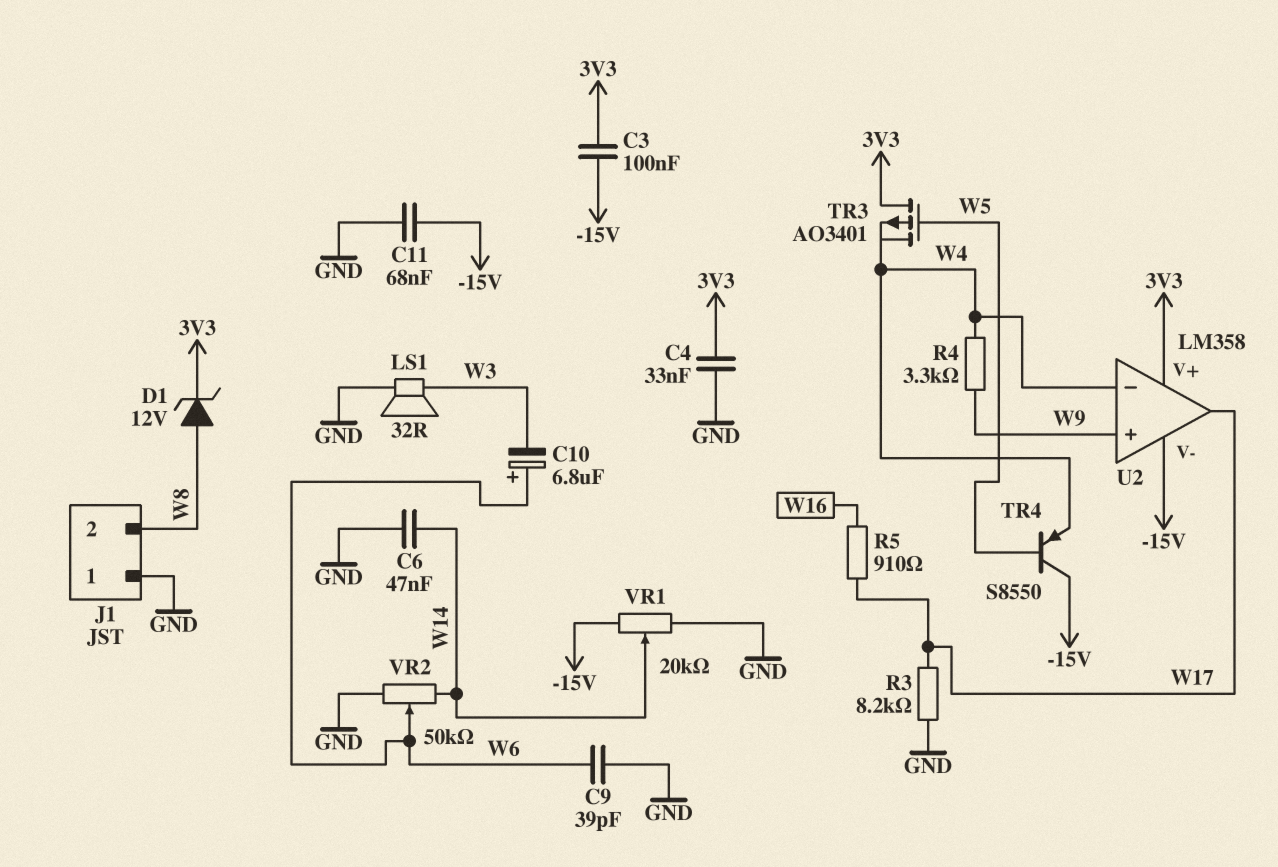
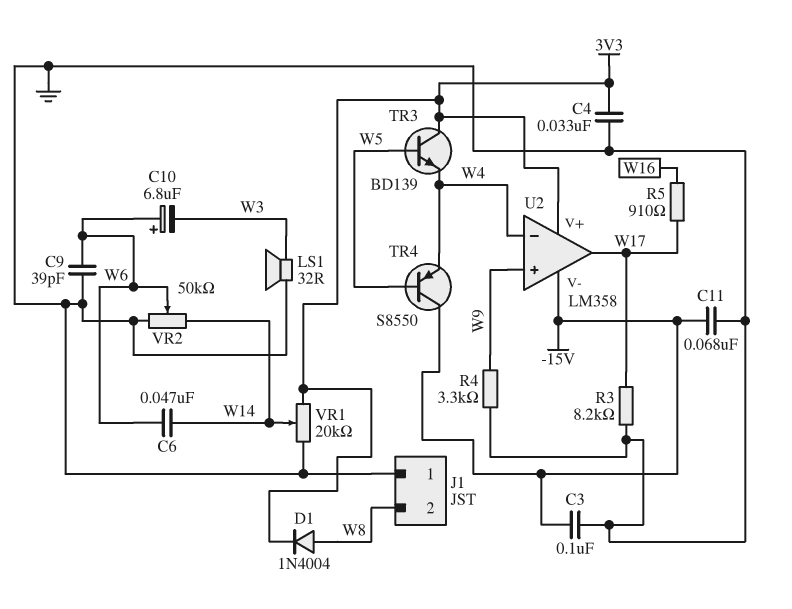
C3: 100nF (-15V, 3V3) -> 100nF (-15V, GND)
C6: 47nF (GND, W14) -> 47nF (W6, W14)
D1: zener 12V (A W8, K 3V3) -> diode 1N4004 (A W8, K 3V3)
R4: 3.3k (W4, W9) -> 3.3k (GND, W9)
TR3: PMOS AO3401 (G W5, D 3V3, S W4) -> NPN BD139 (B W5, C 3V3, E W4)
VR1: 20k (-15V, GND, wiper W14) -> 20k (3V3, GND, wiper W14)

